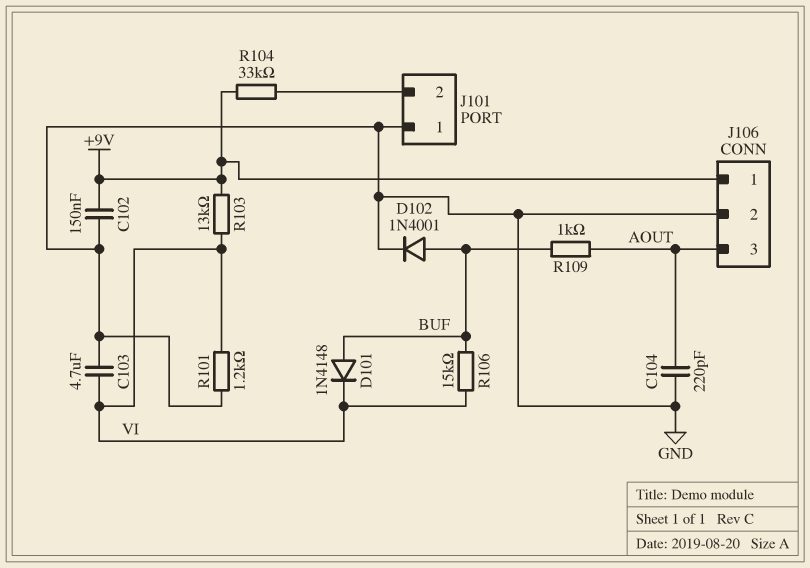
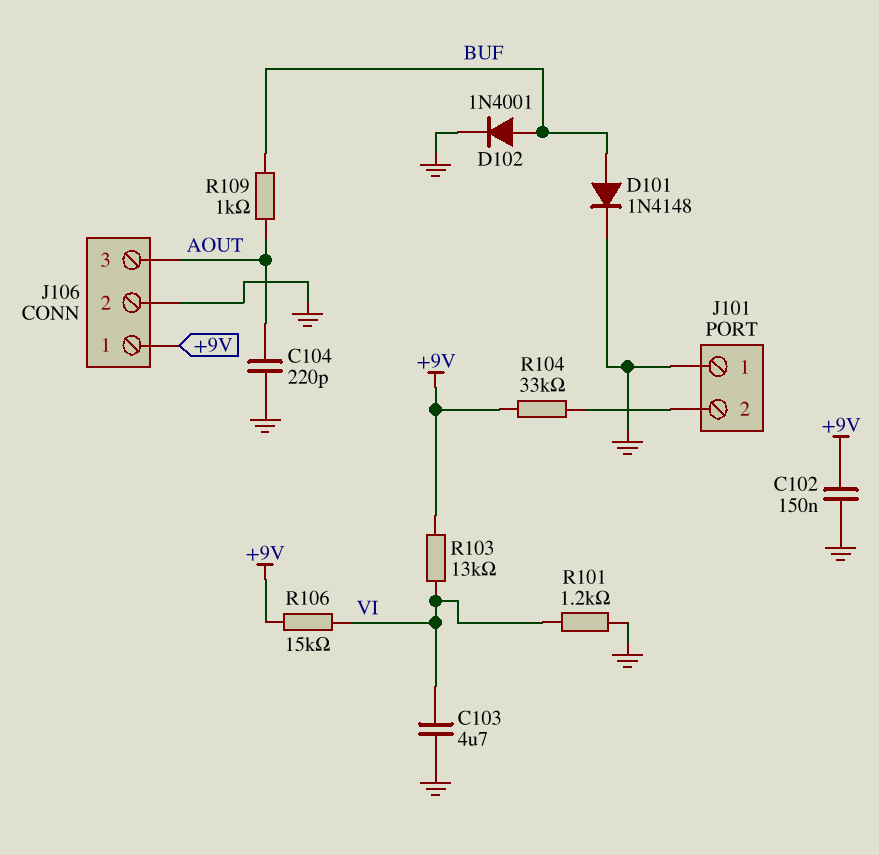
D101: diode 1N4148 (A BUF, K VI) -> diode 1N4148 (A BUF, K GND)
R106: 15k (BUF, VI) -> 15k (+9V, VI)

